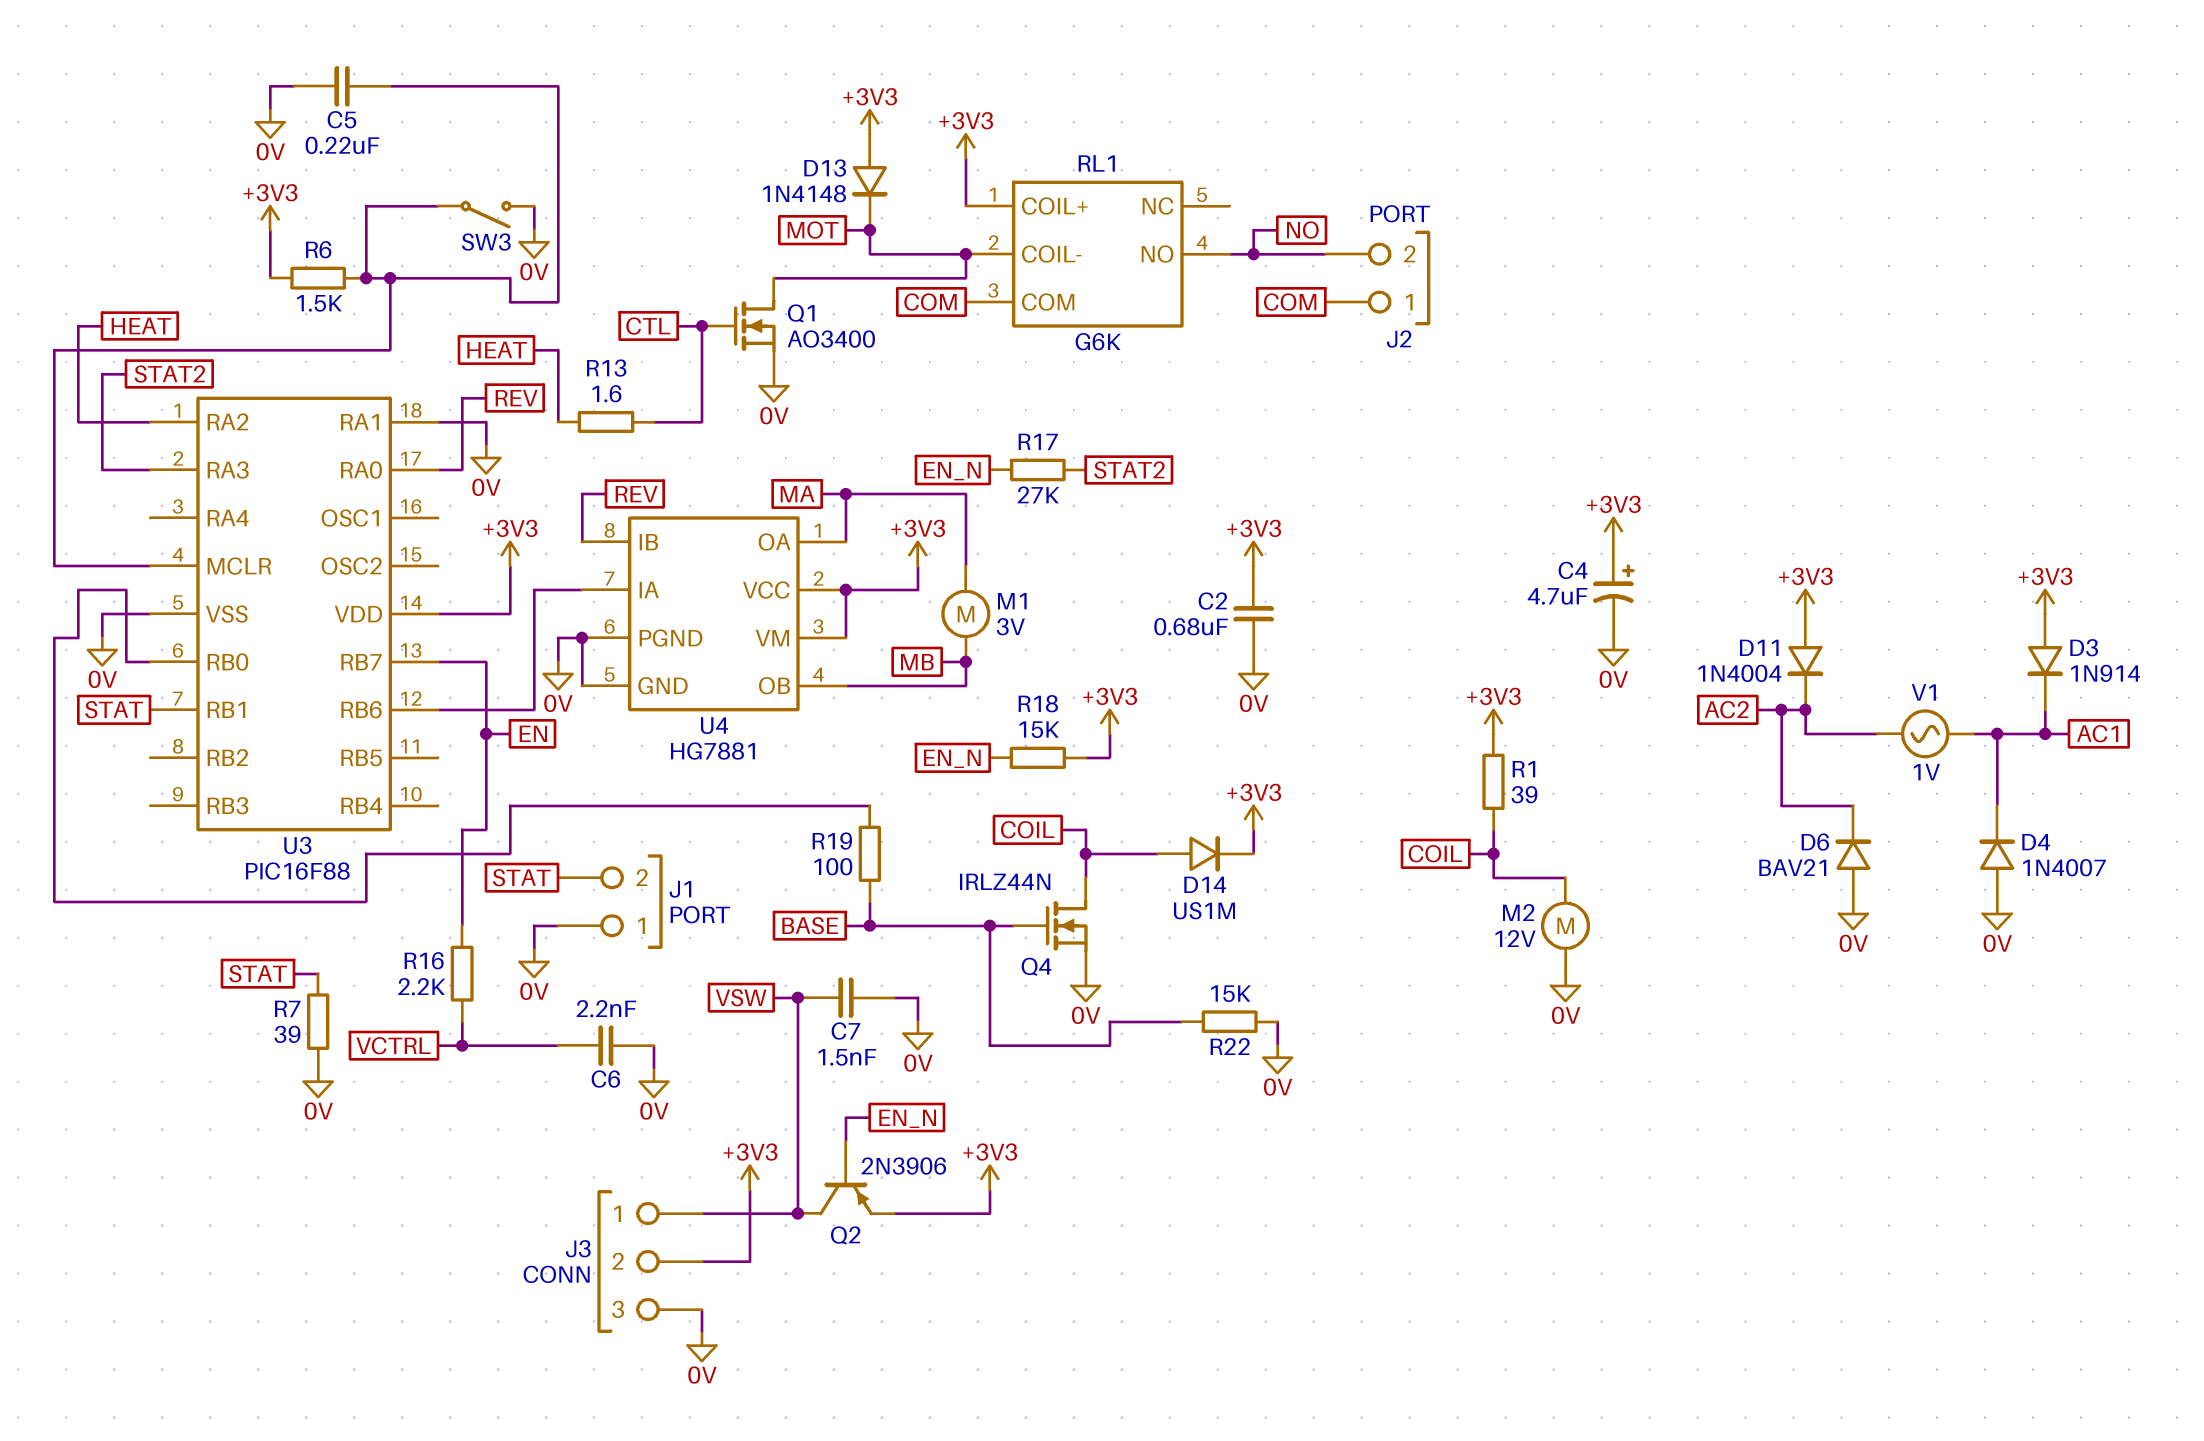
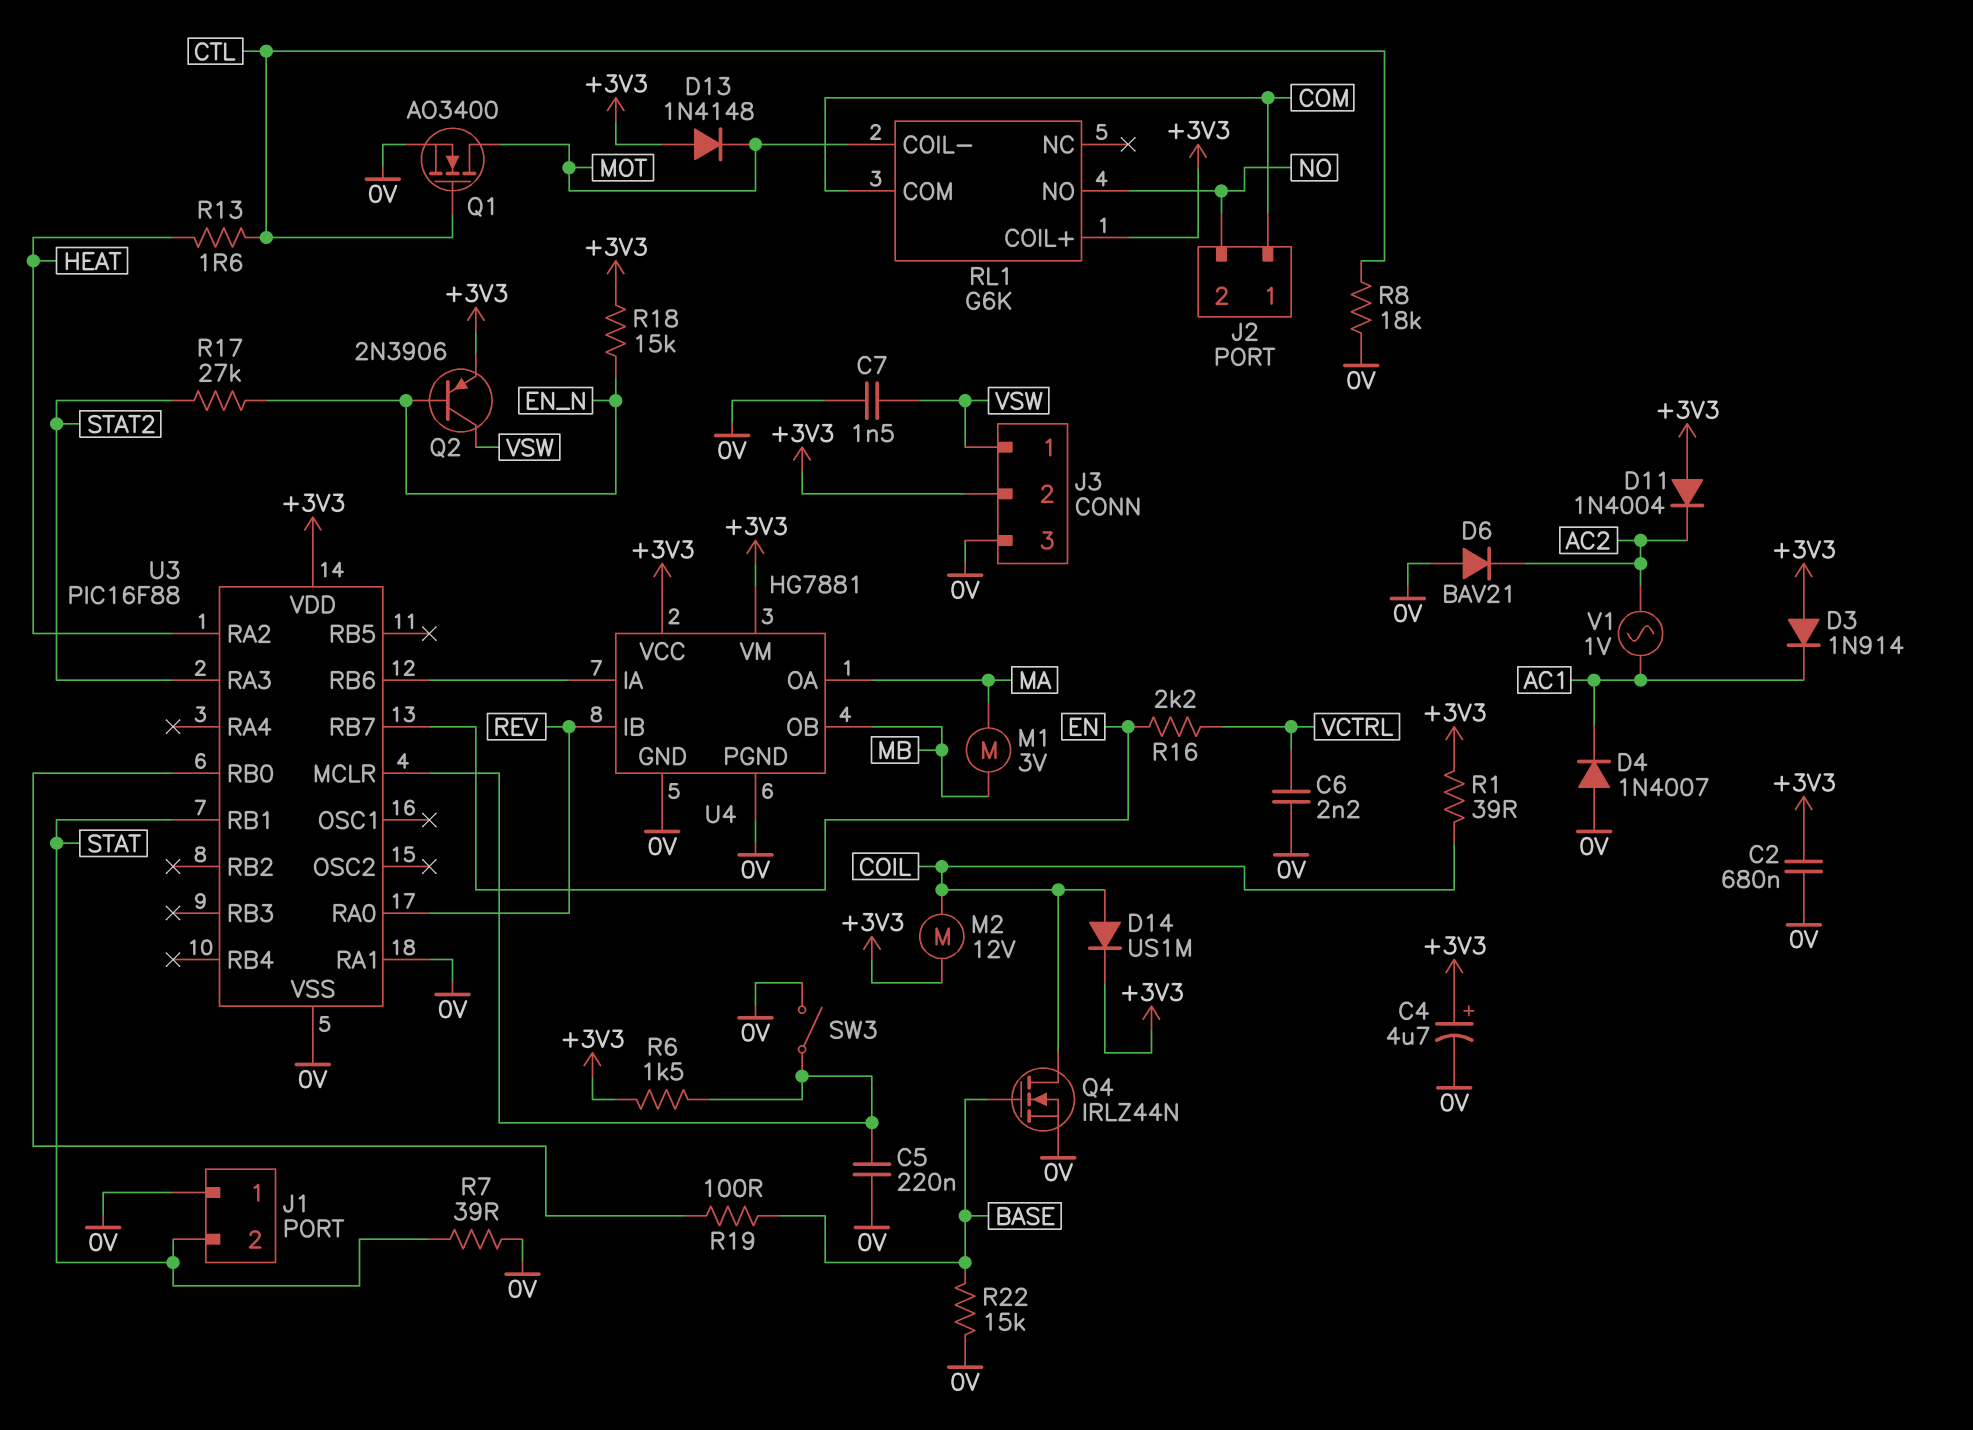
M2: motor 12V (0V, COIL) -> motor 12V (+3V3, COIL)
R8: none -> 18k (0V, CTL)

